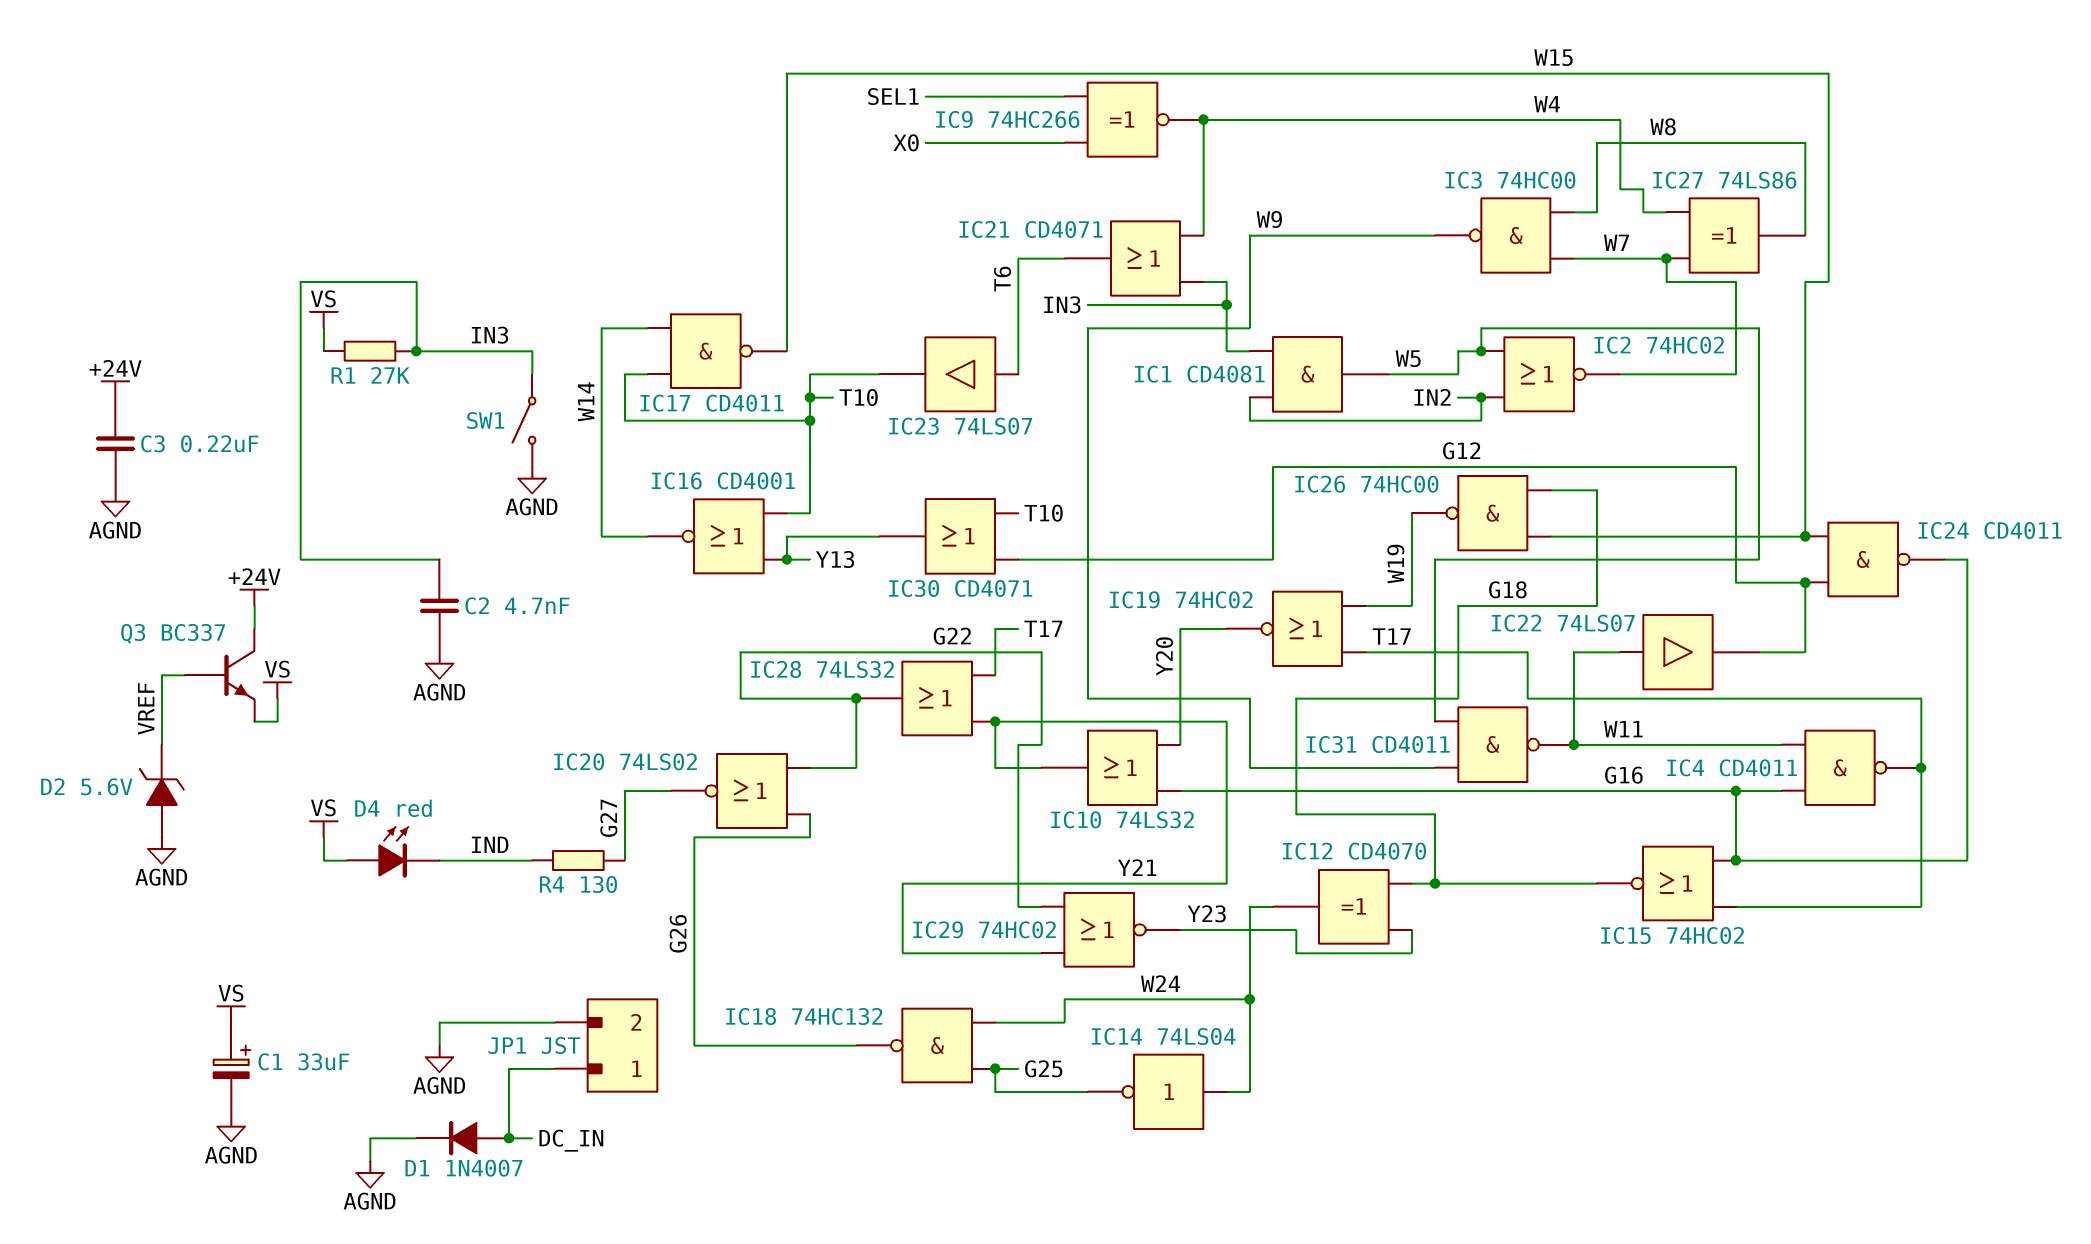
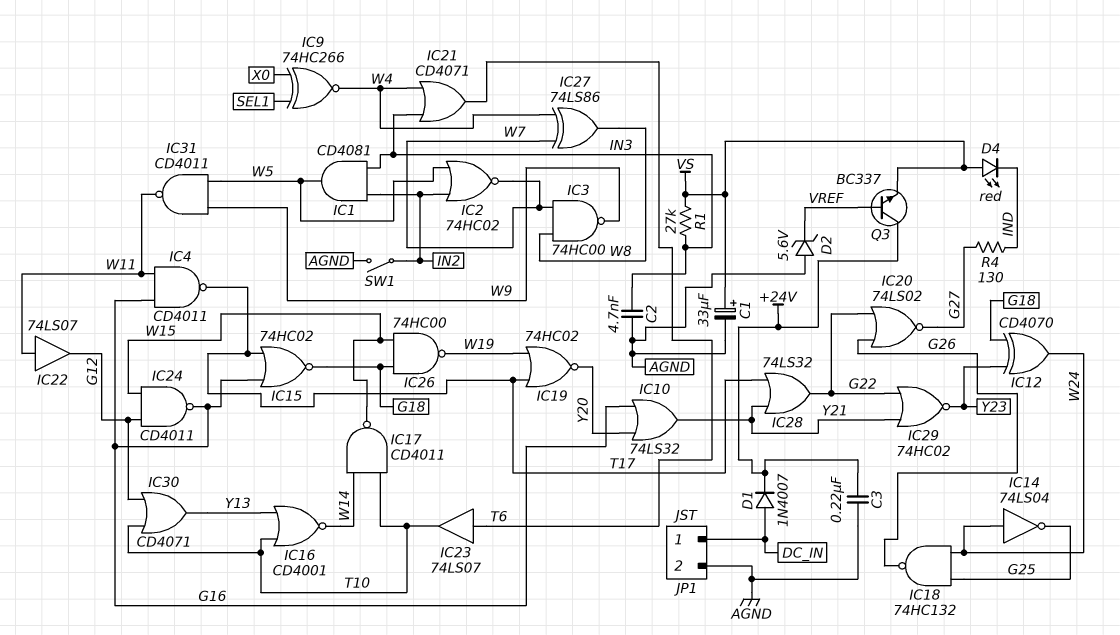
D1: diode 1N4007 (A DC_IN, K AGND) -> diode 1N4007 (A DC_IN, K +24V)
SW1: switch (AGND, IN3) -> switch (AGND, IN2)

